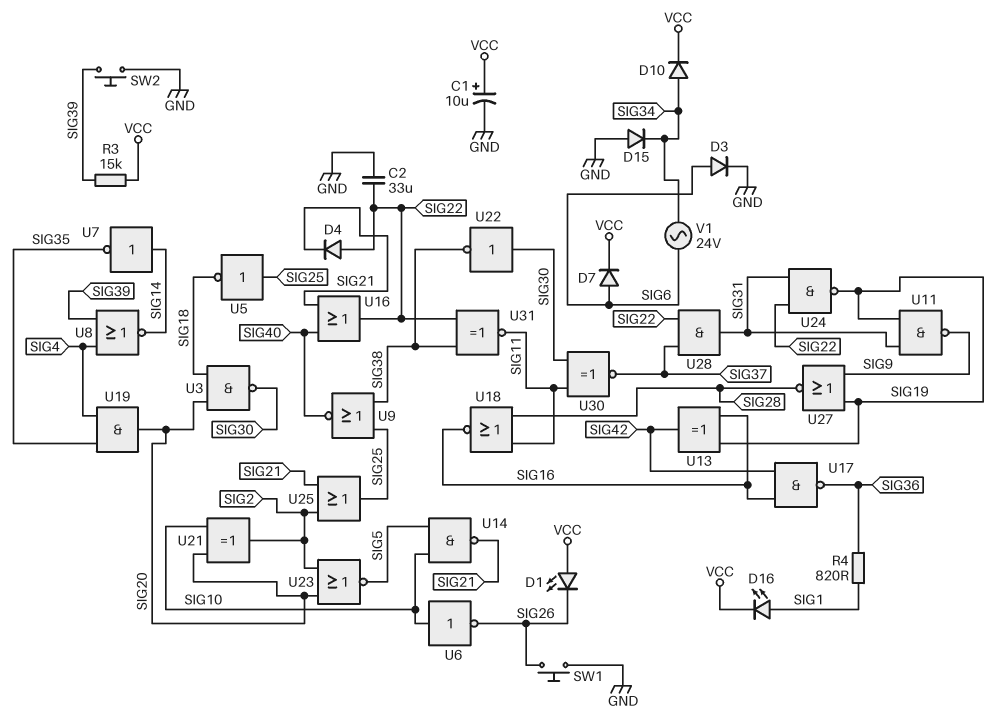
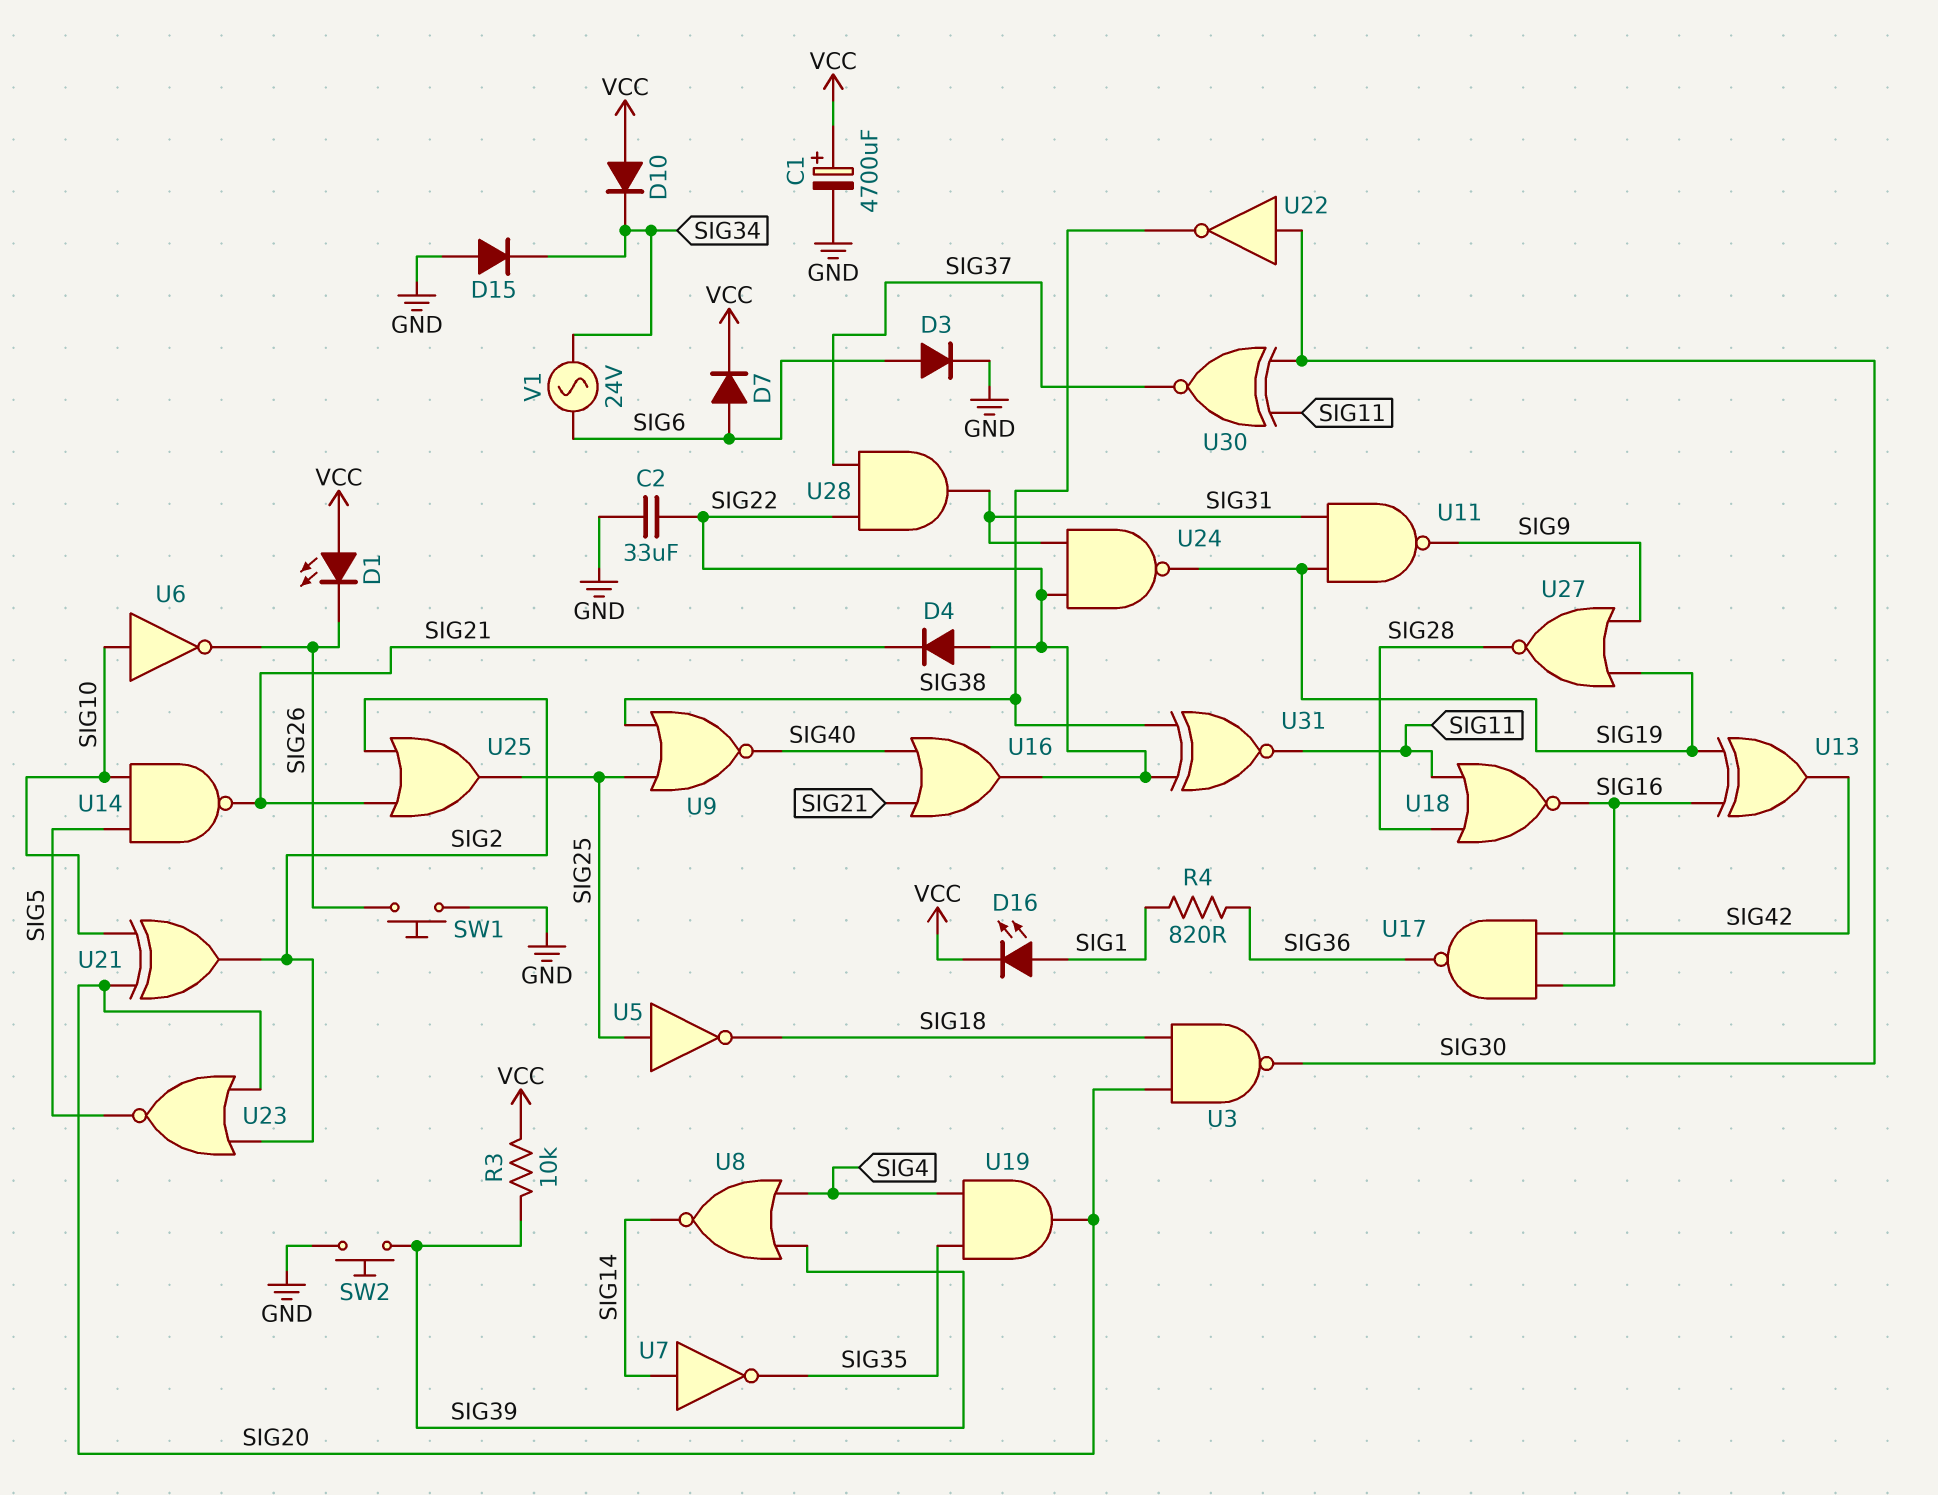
C1: 10uF (plus VCC, minus GND) -> 4700uF (plus VCC, minus GND)
D10: diode (A SIG34, K VCC) -> diode (A VCC, K SIG34)
R3: 15k (SIG39, VCC) -> 10k (SIG39, VCC)

